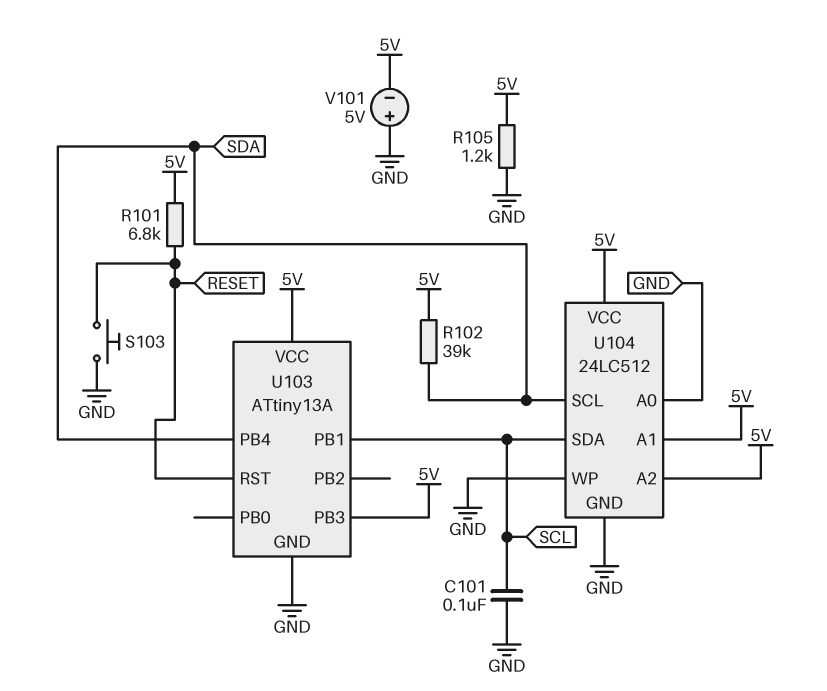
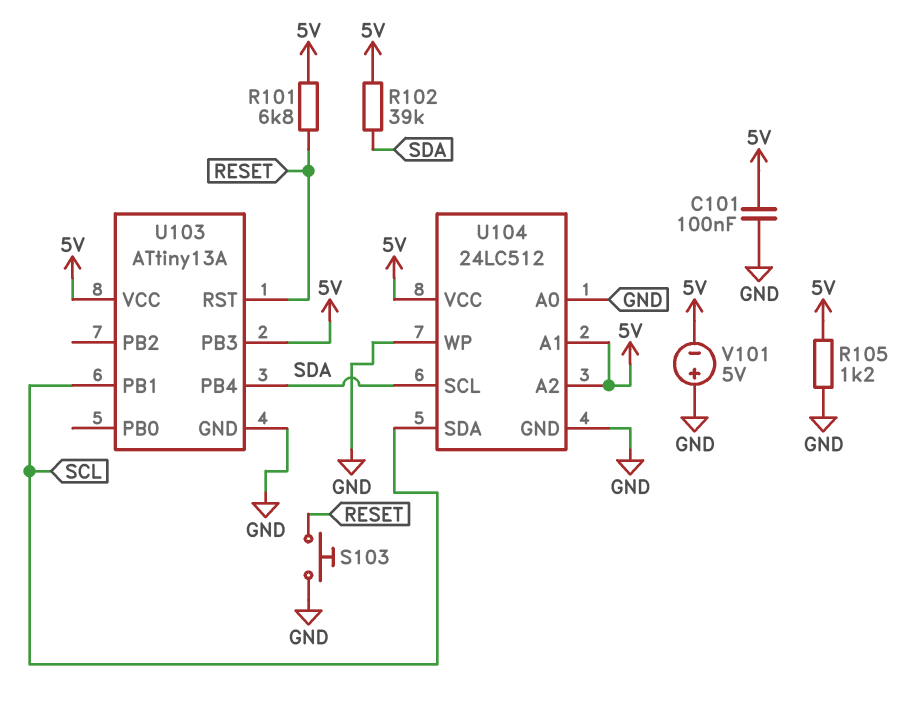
C101: 100nF (GND, SCL) -> 100nF (5V, GND)

